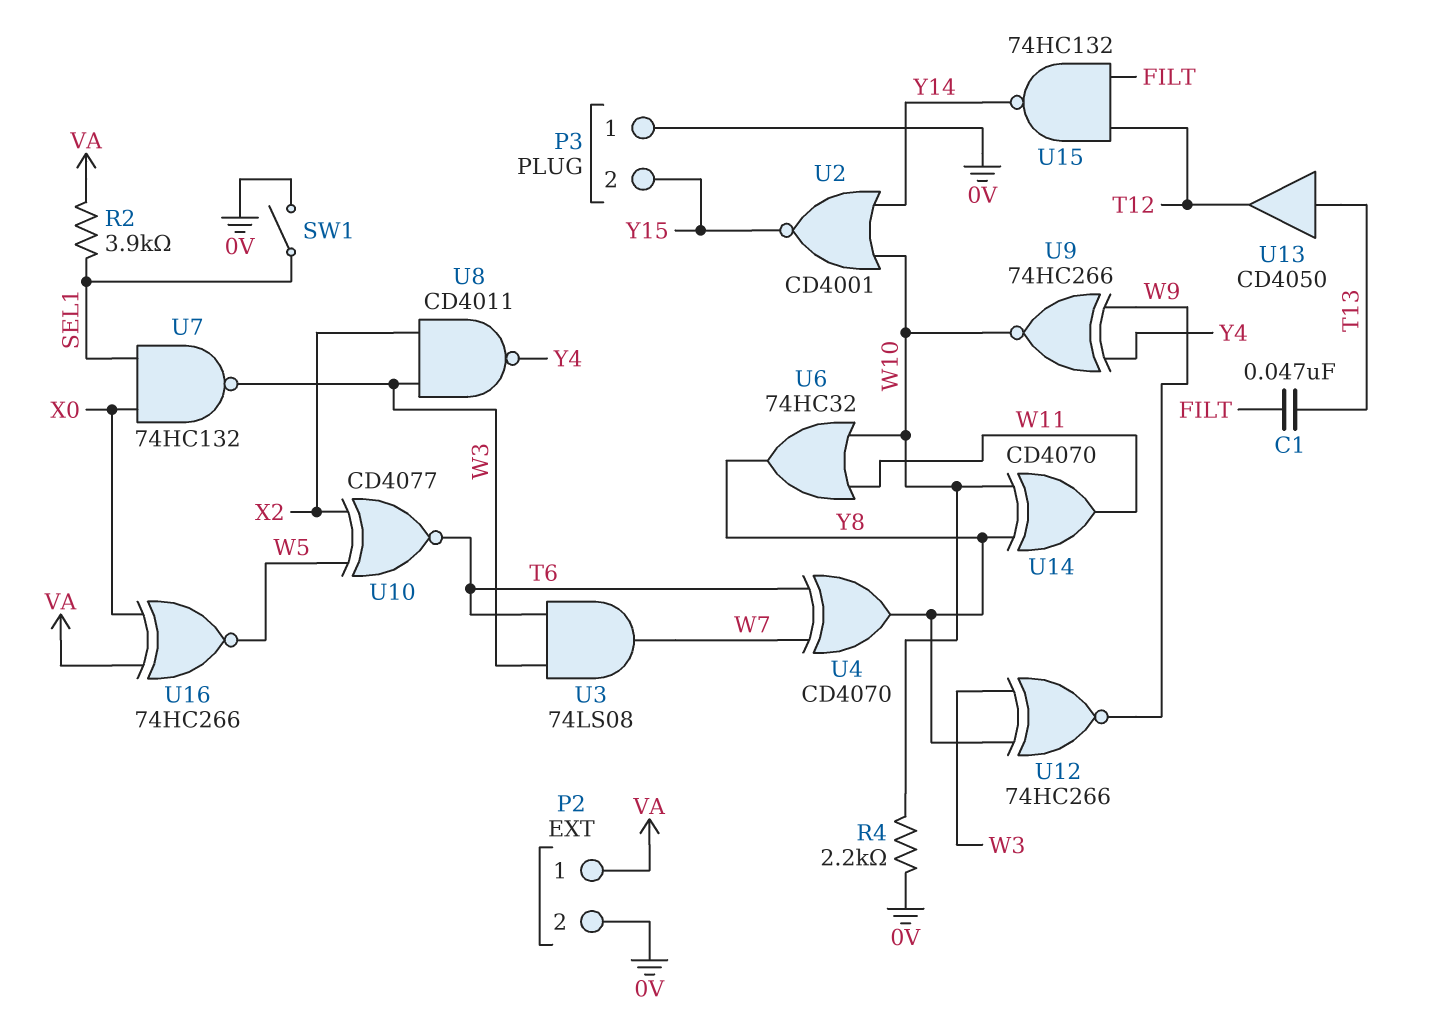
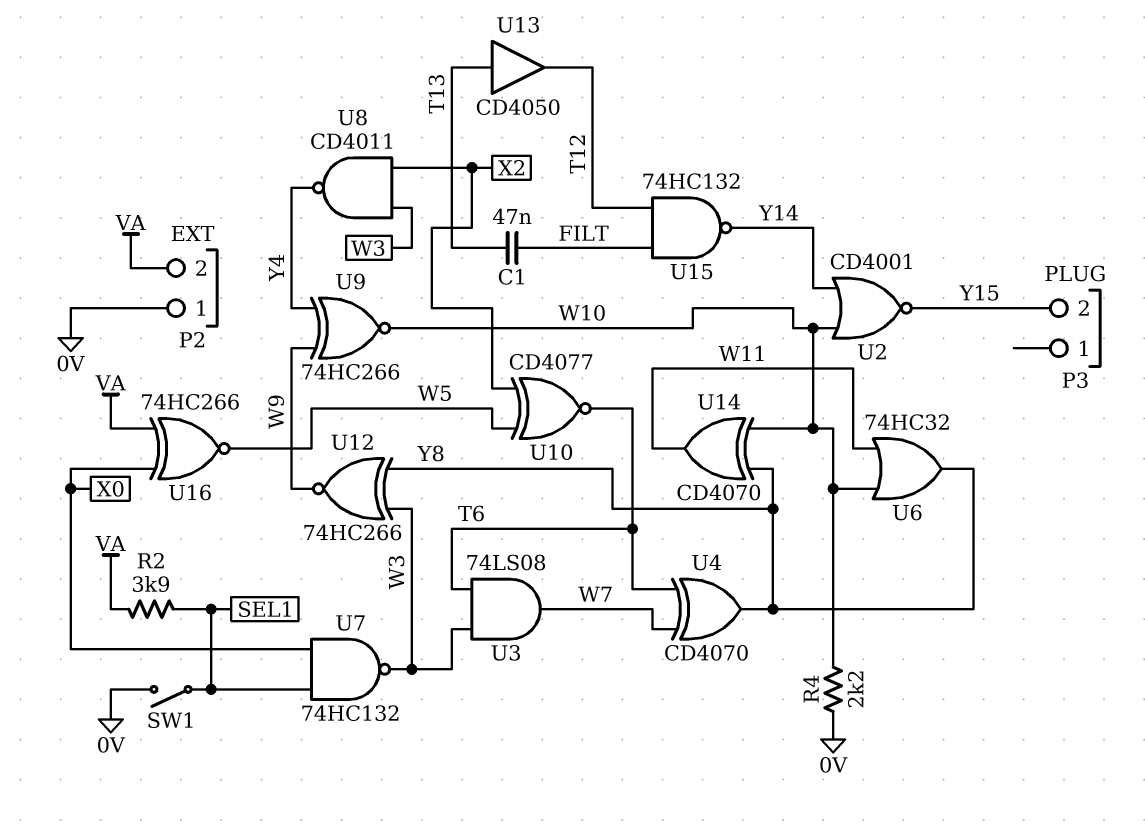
P2 pin 1: VA -> 0V
P2 pin 2: 0V -> VA
P3 pin 1: 0V -> none

